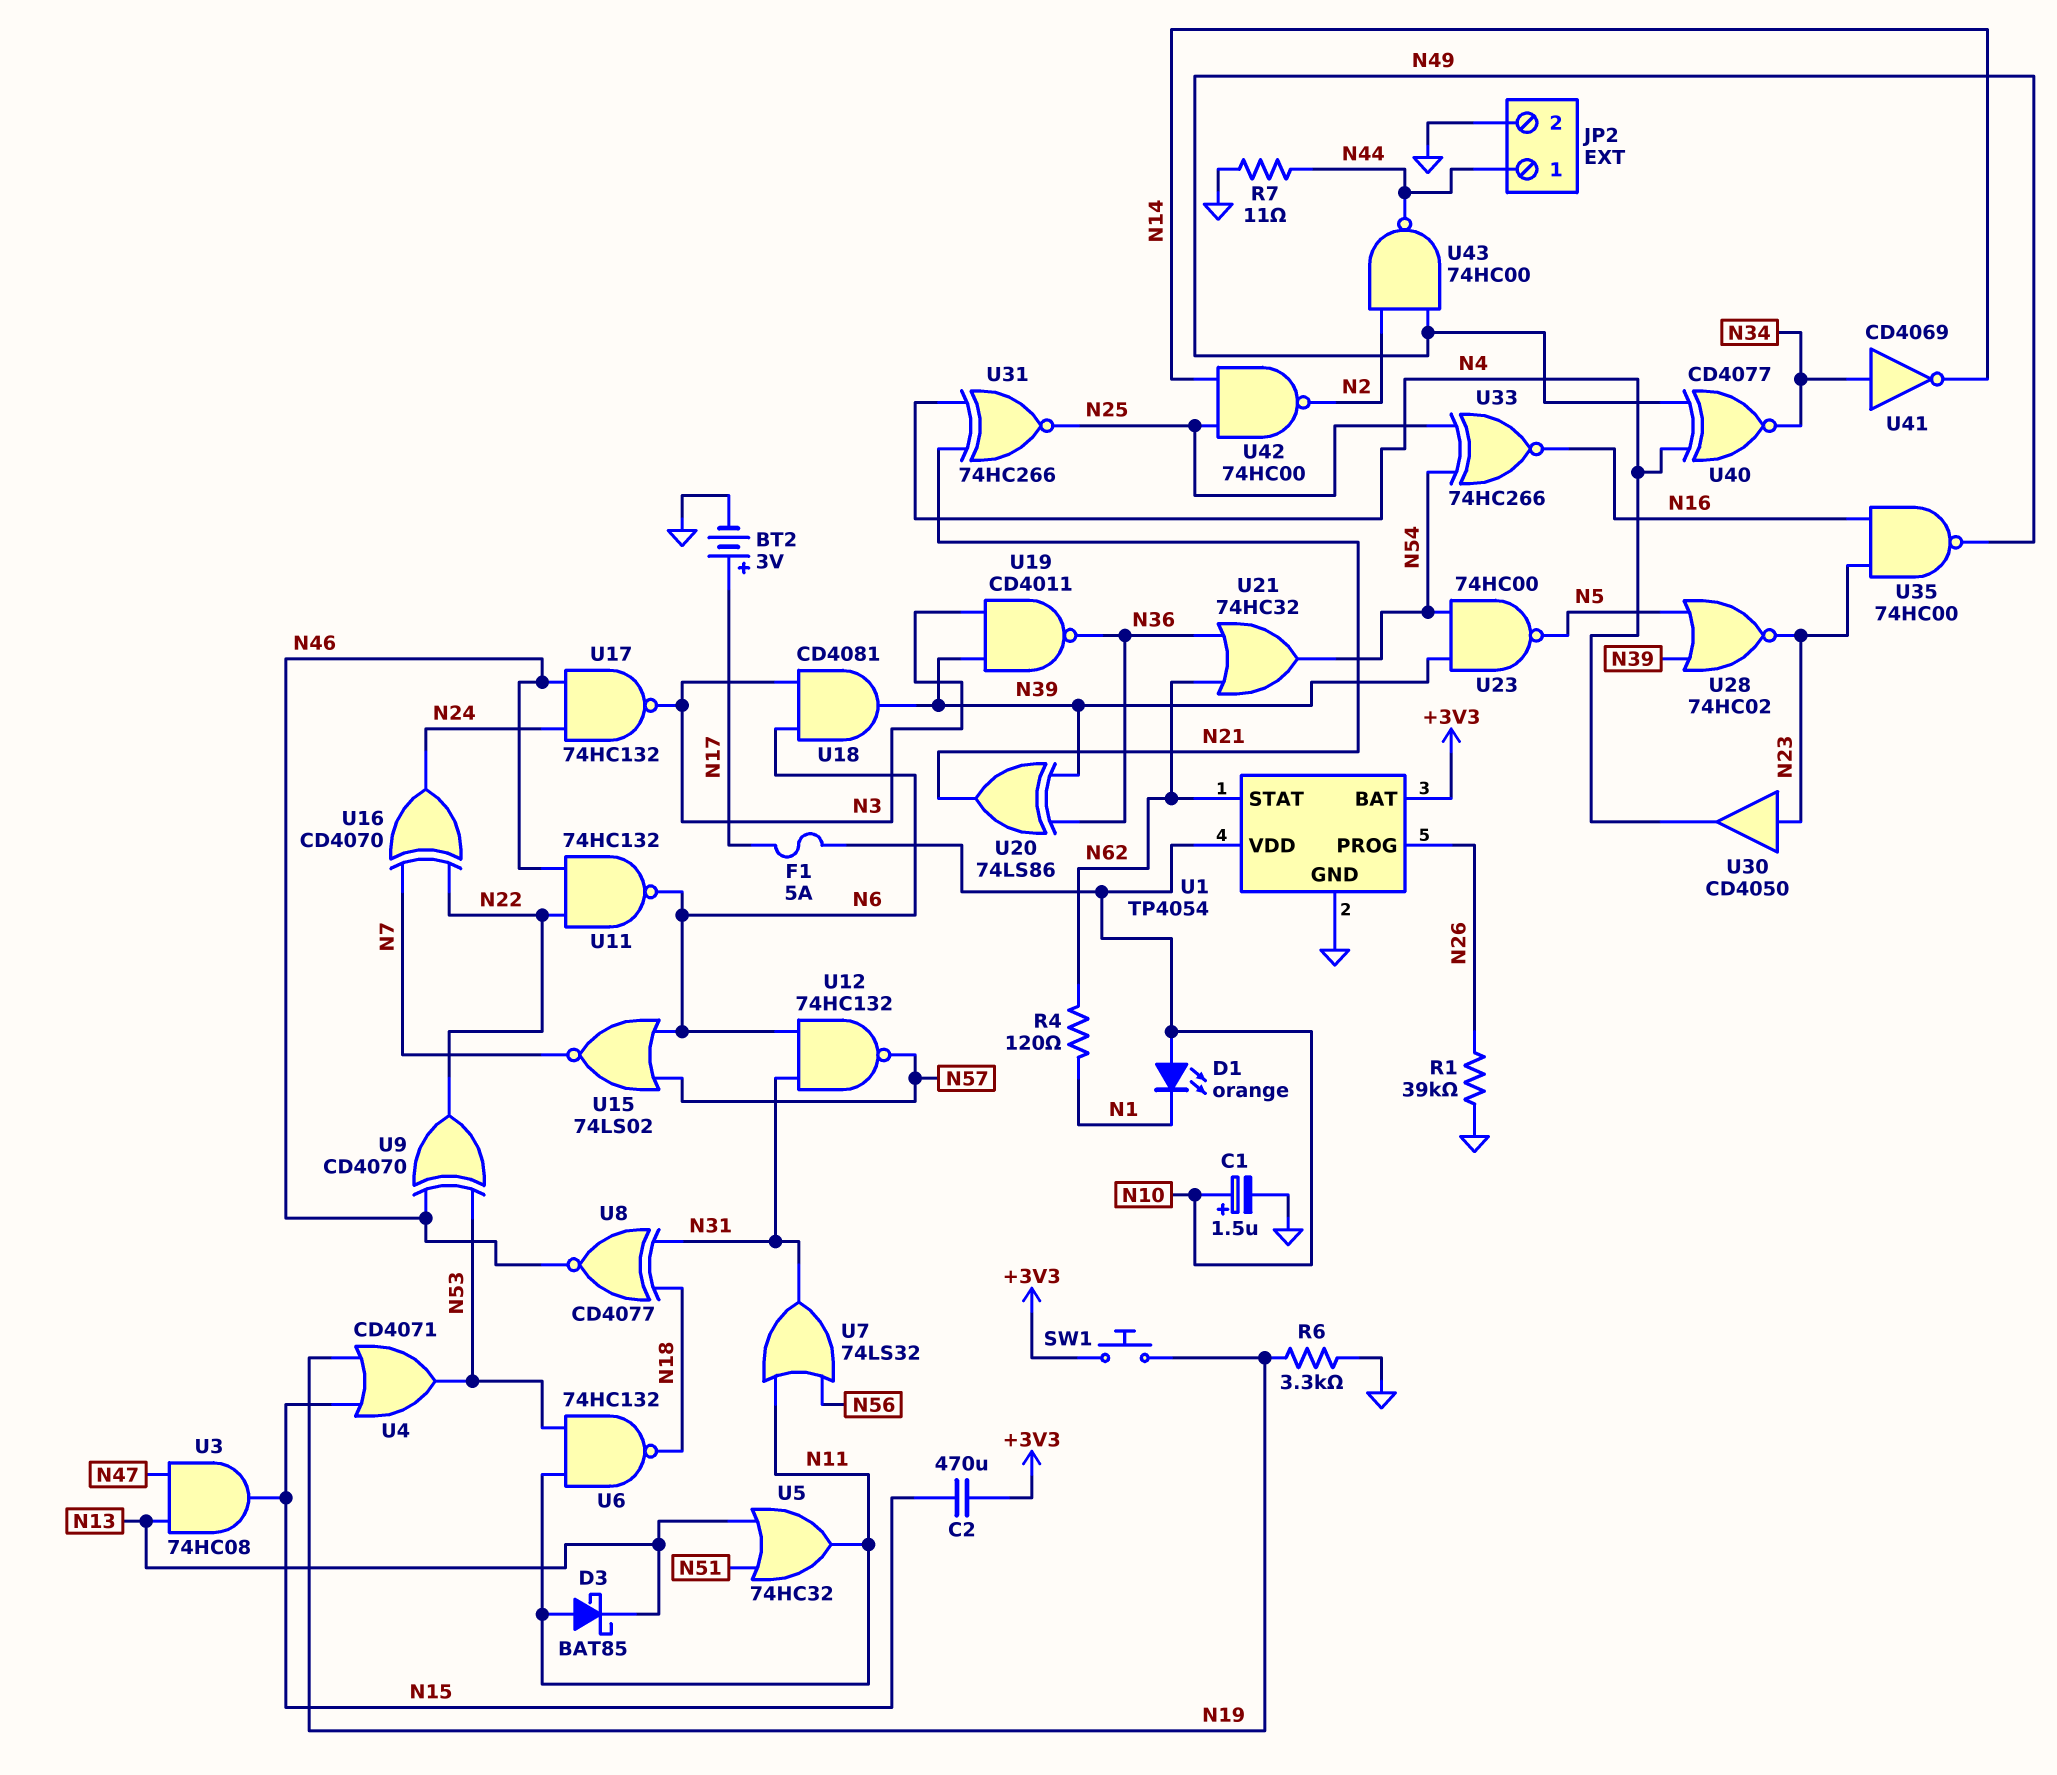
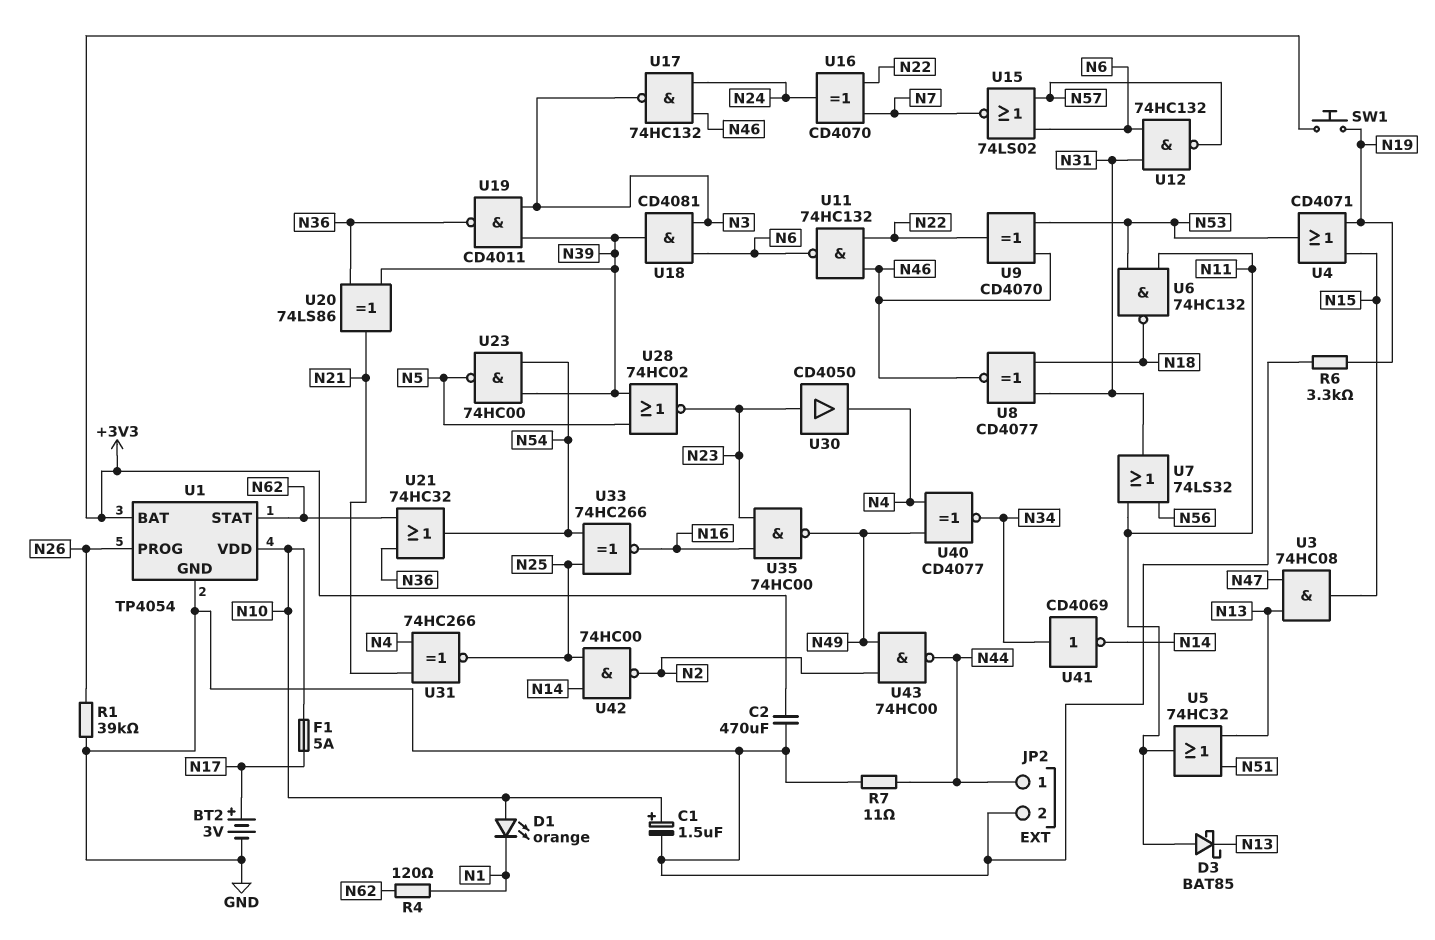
C2: 470uF (+3V3, N15) -> 470uF (+3V3, GND)

